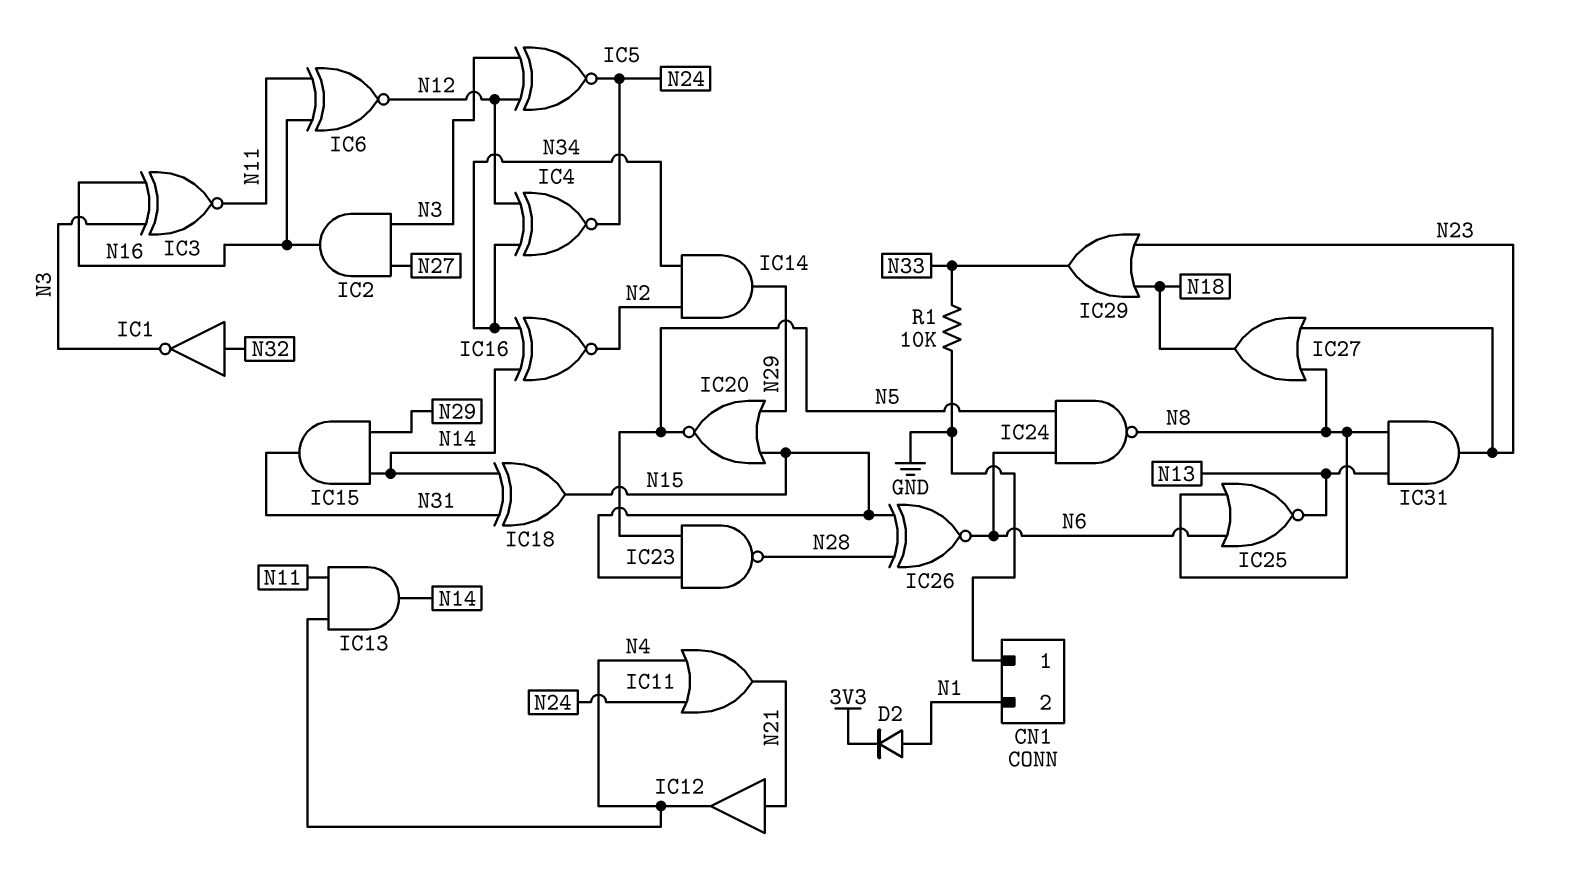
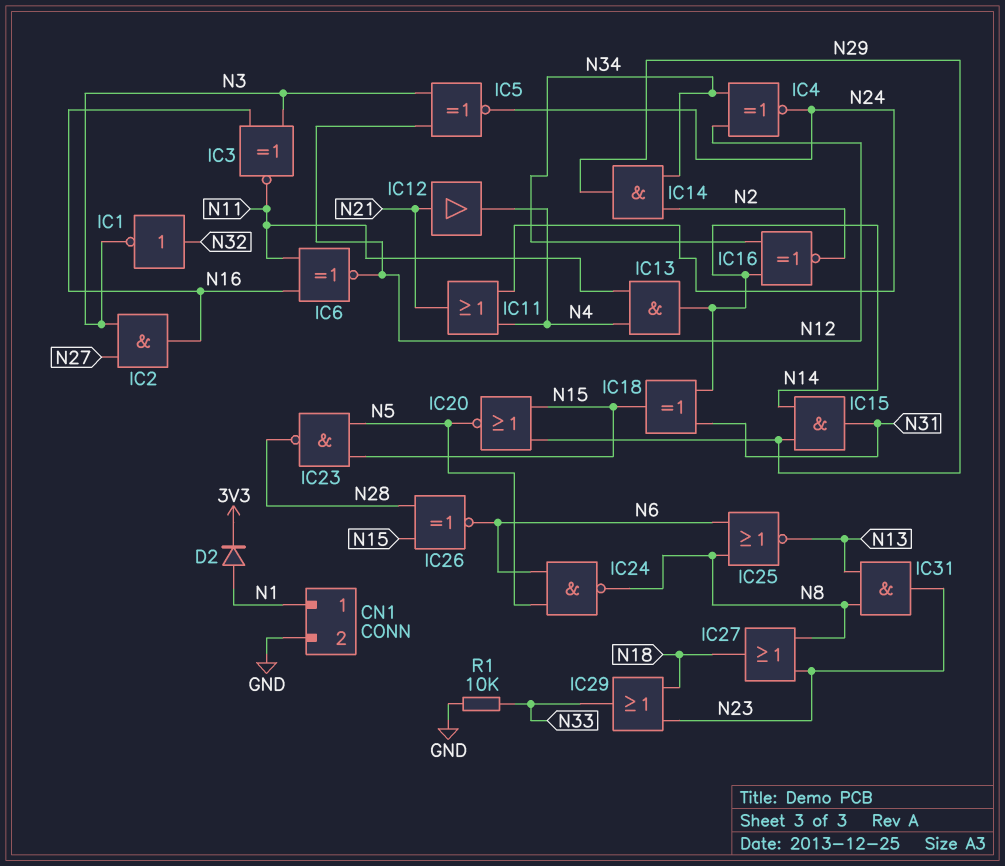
CN1 pin 1: GND -> N1
CN1 pin 2: N1 -> GND

